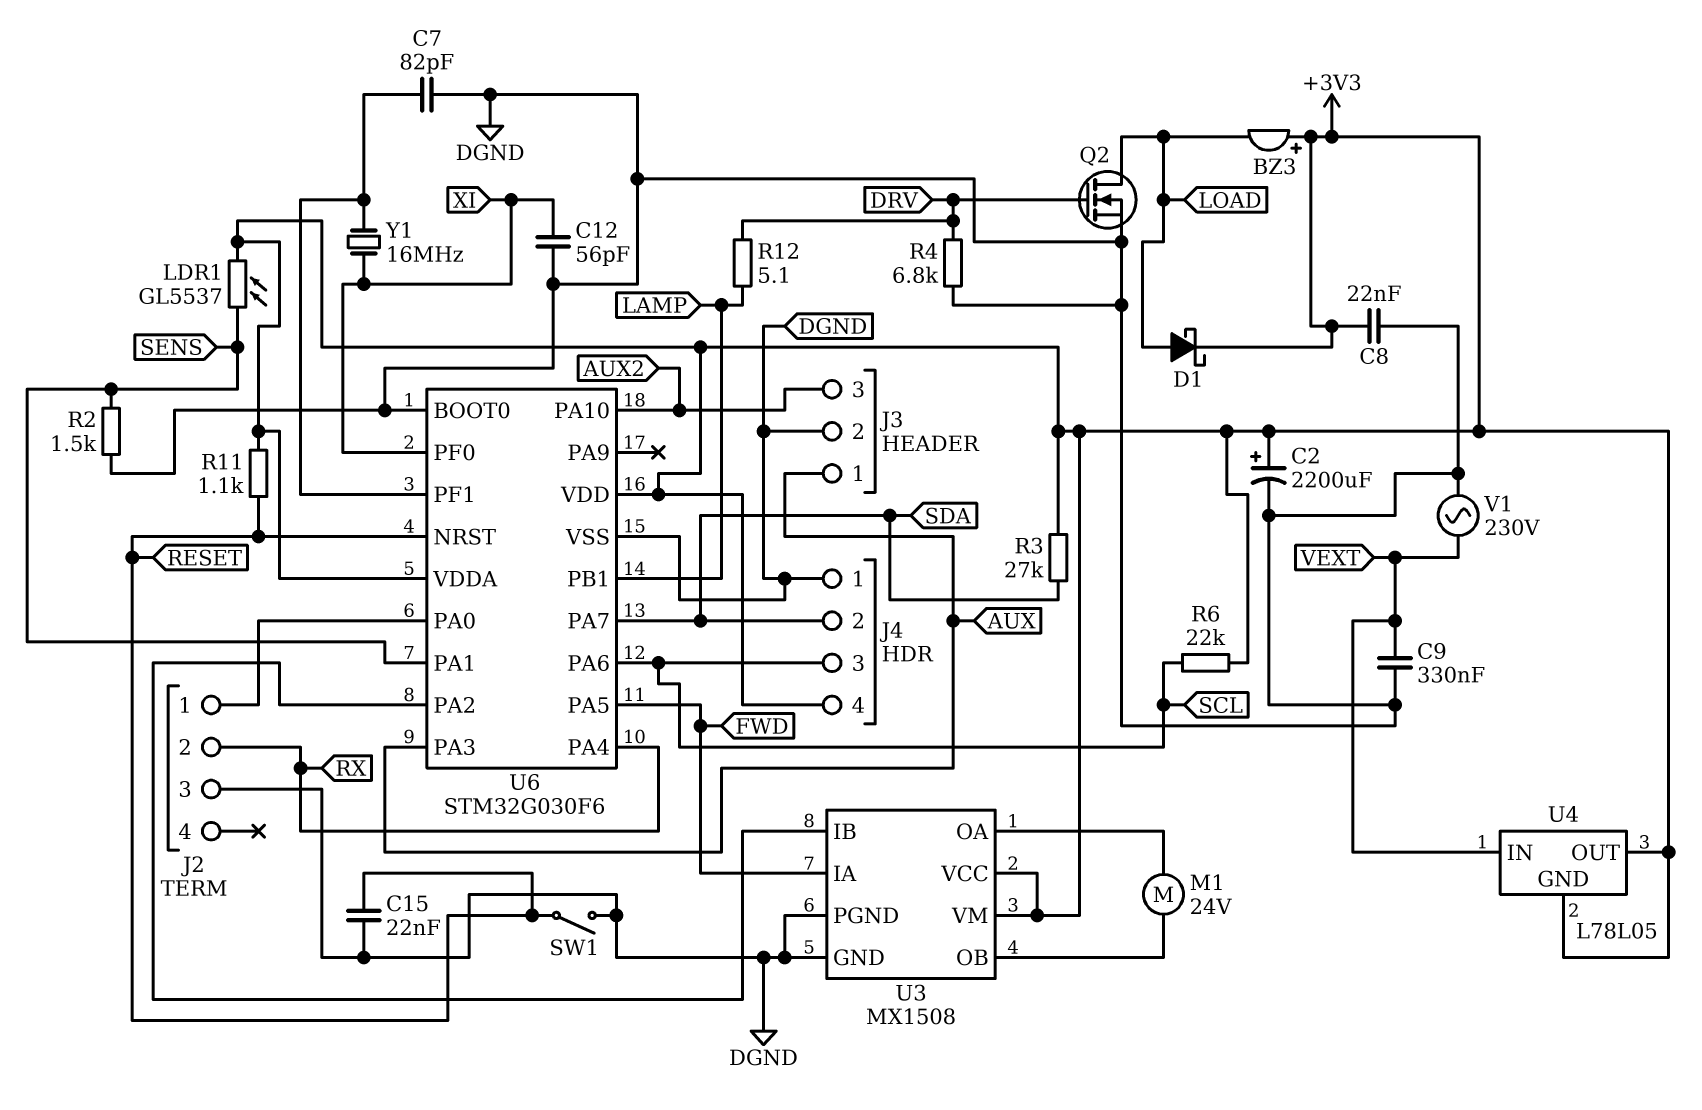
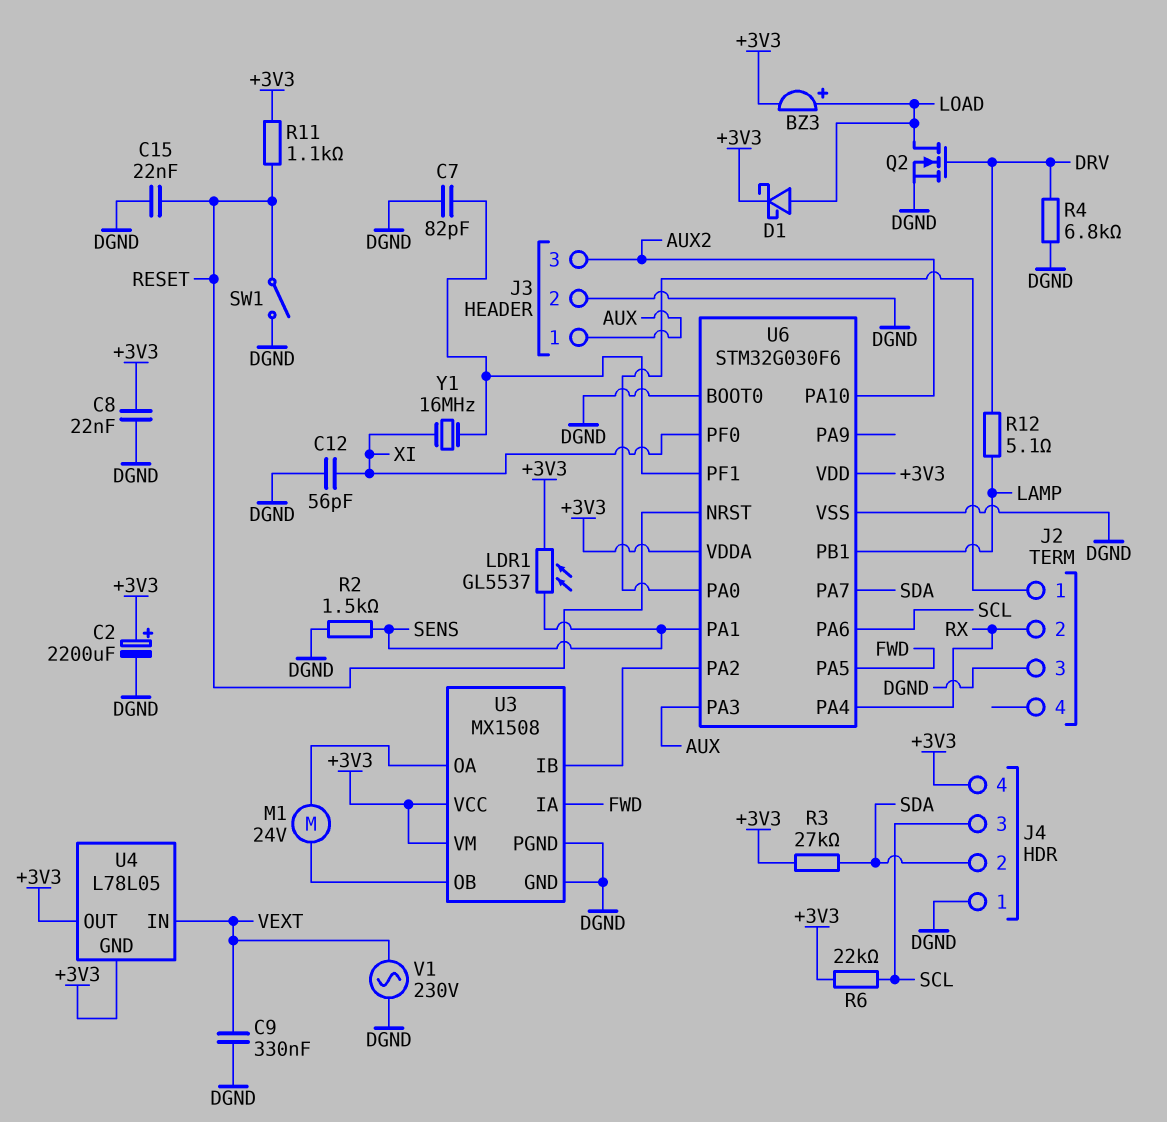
BZ3: buzzer (plus +3V3, minus LOAD) -> buzzer (plus LOAD, minus +3V3)

